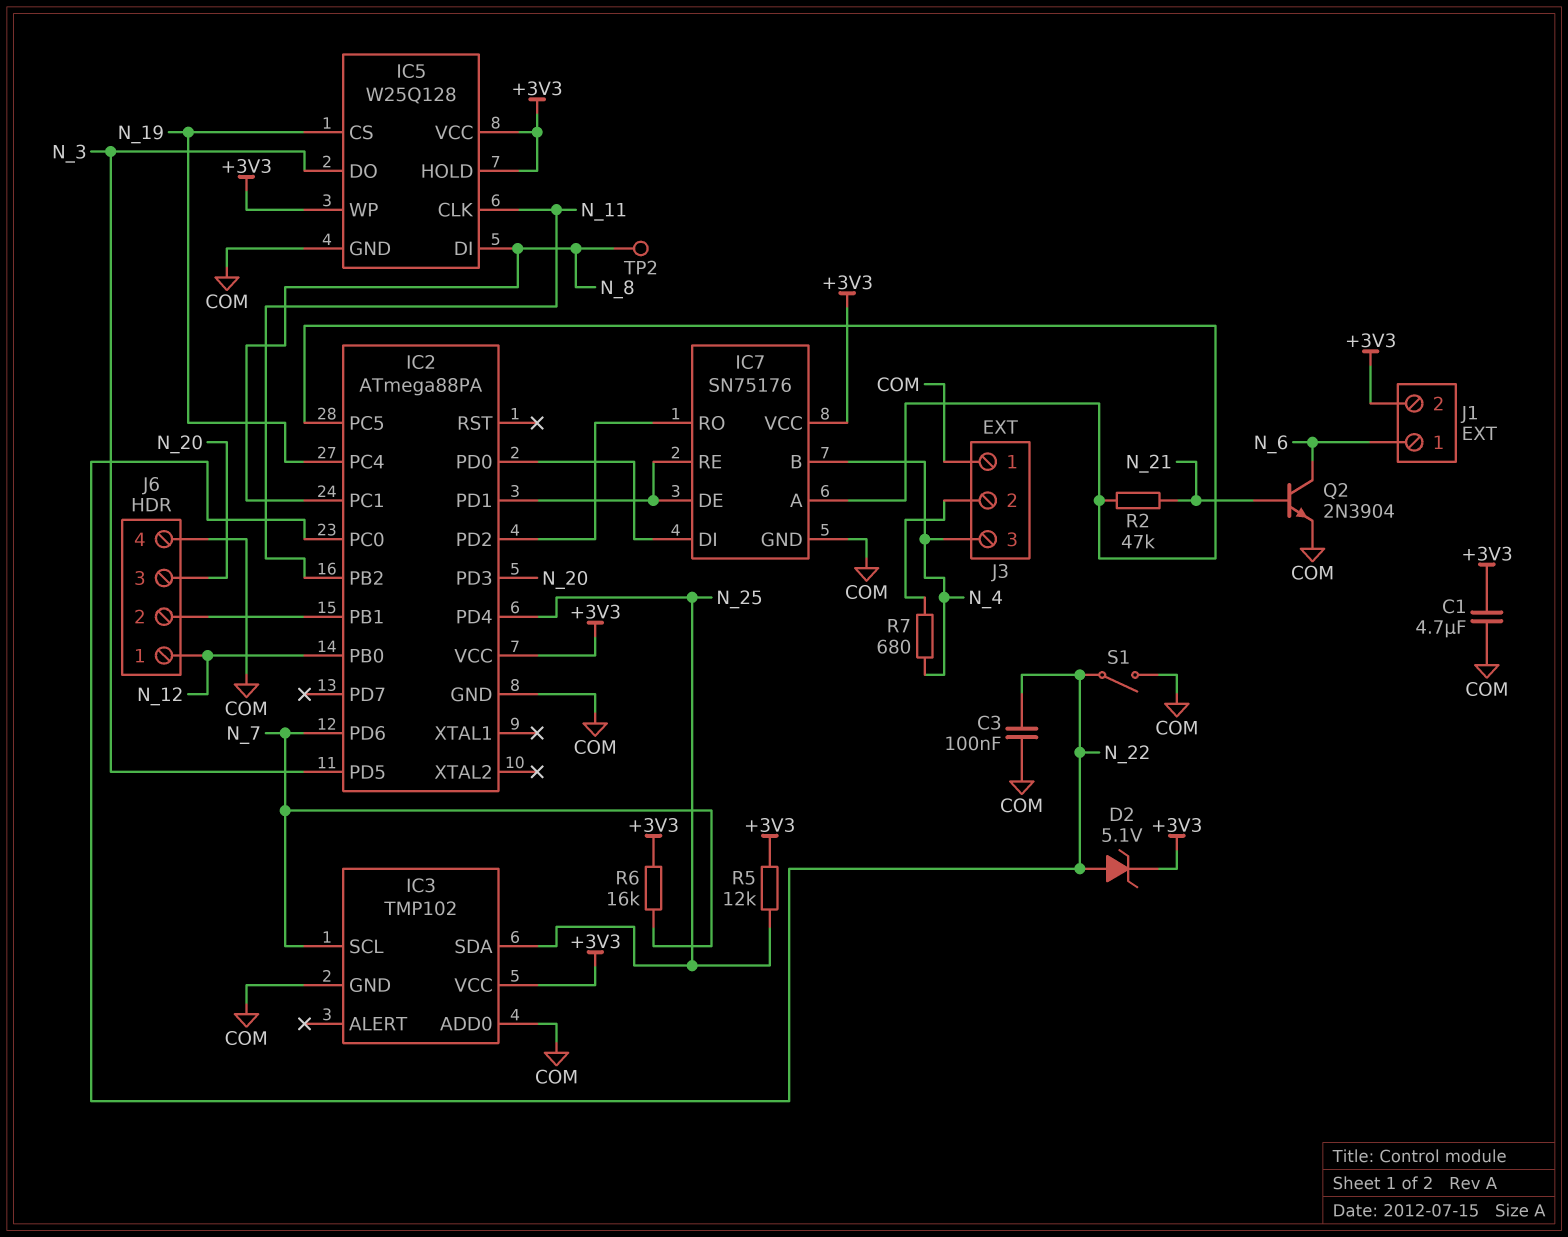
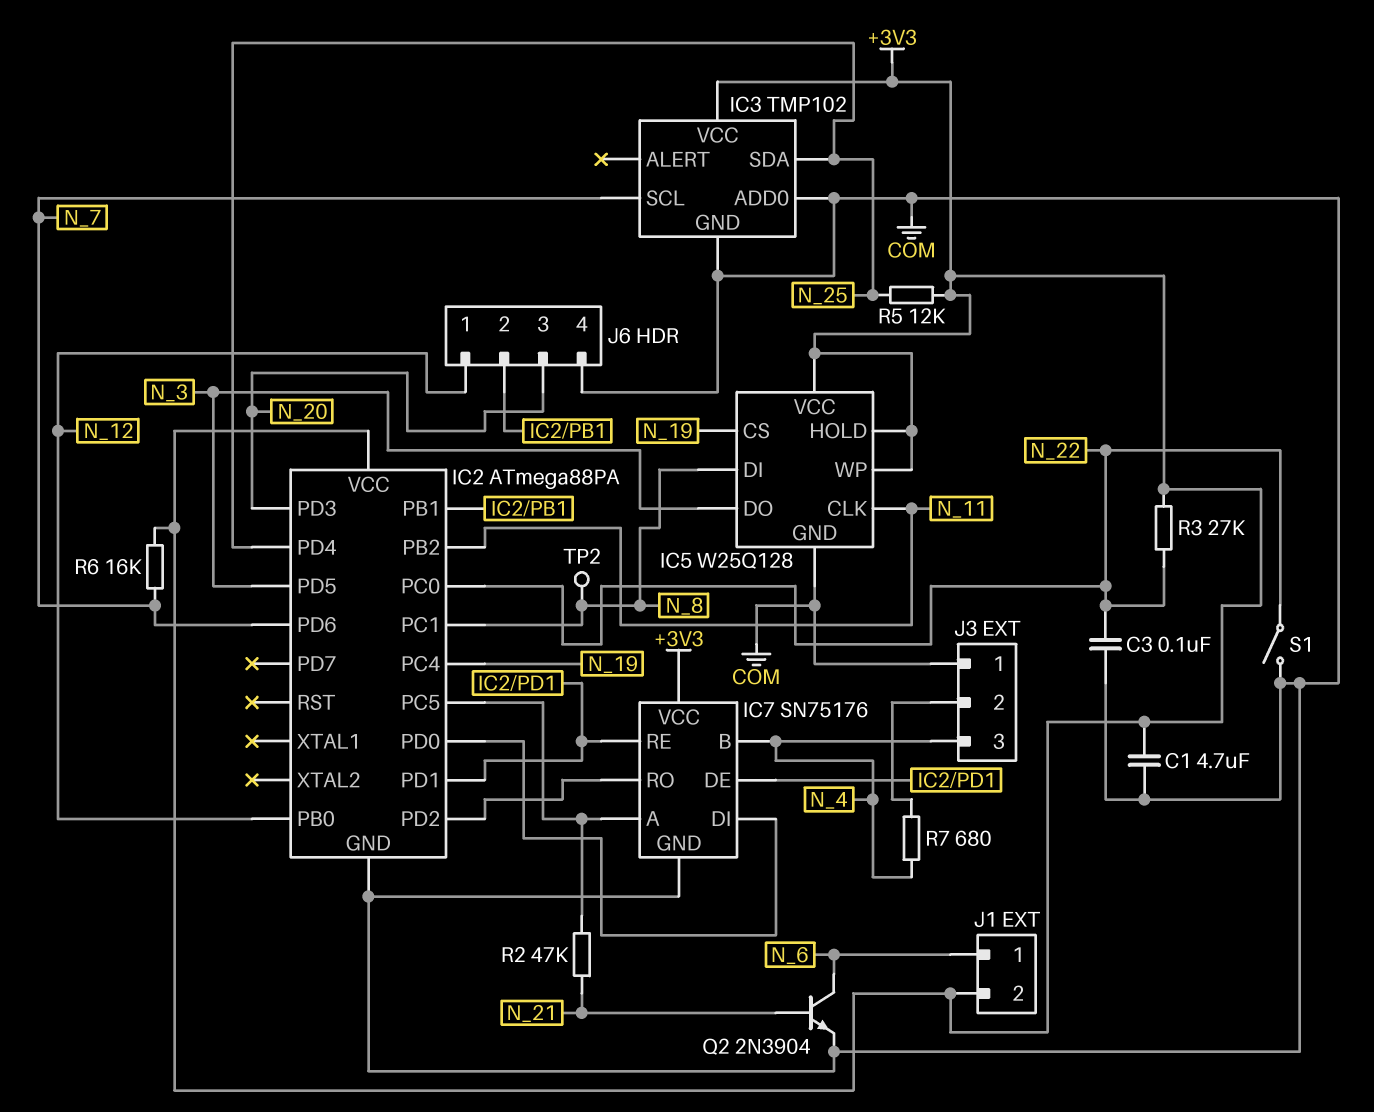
D2: zener 5.1V (A N_22, K +3V3) -> none
R3: none -> 27k (+3V3, N_22)

